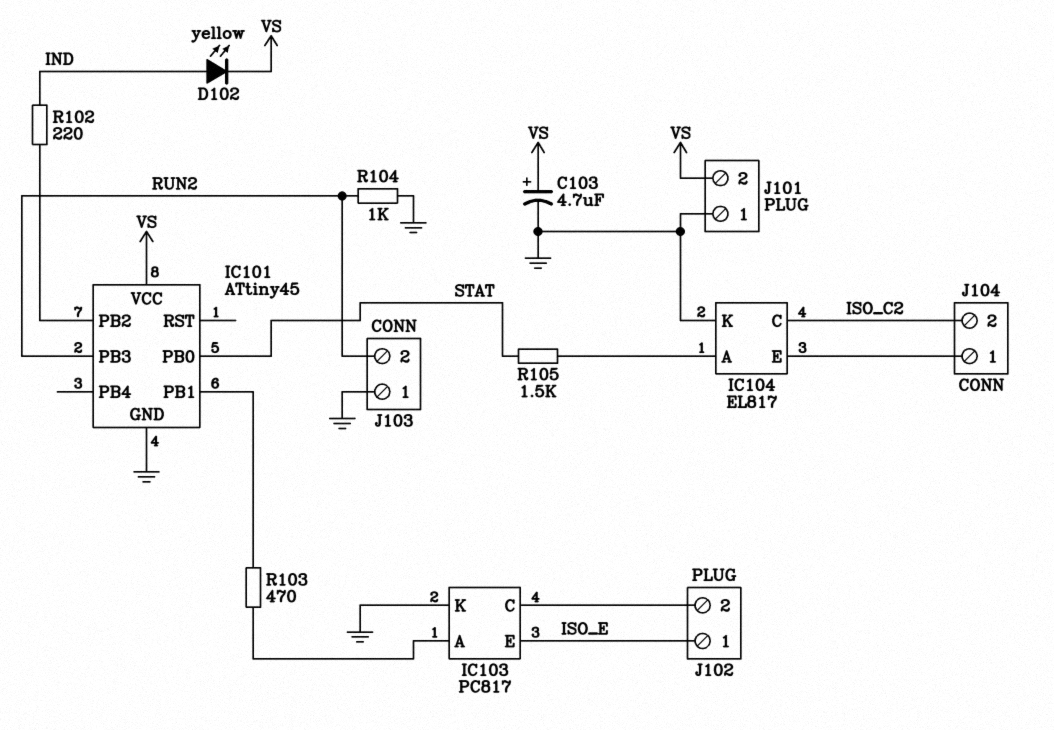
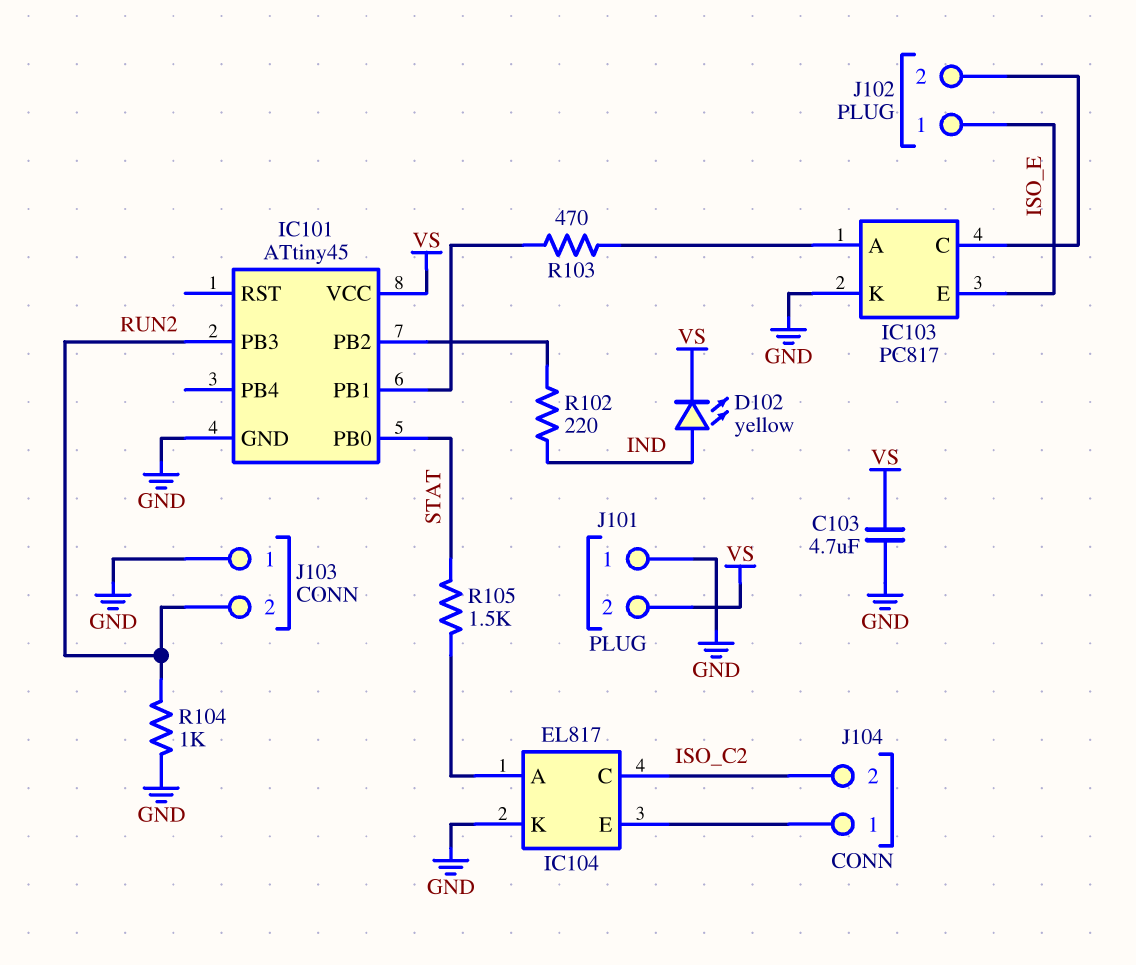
C103: 4.7uF (plus VS, minus GND) -> 4.7uF (GND, VS)

